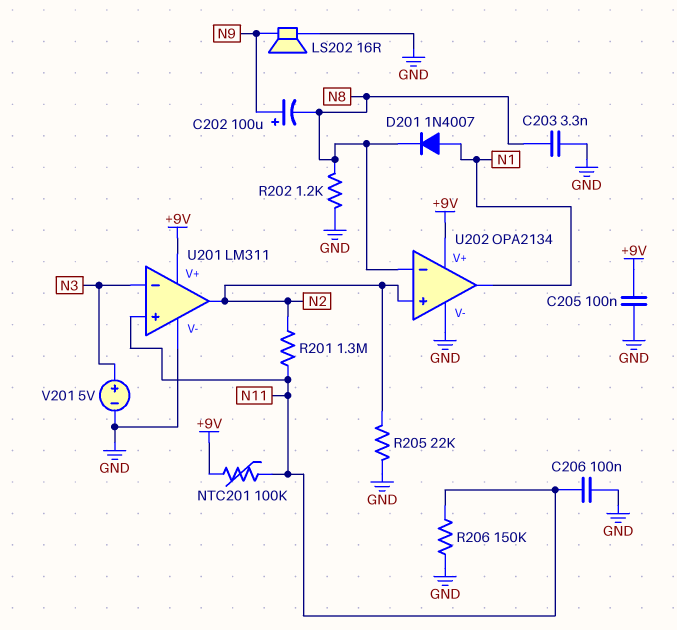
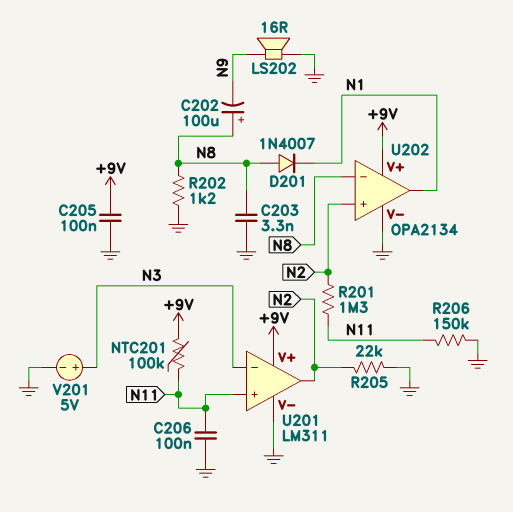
C202: 100uF (plus N9, minus N8) -> 100uF (plus N8, minus N9)
D201: diode 1N4007 (A N1, K N8) -> diode 1N4007 (A N8, K N1)

